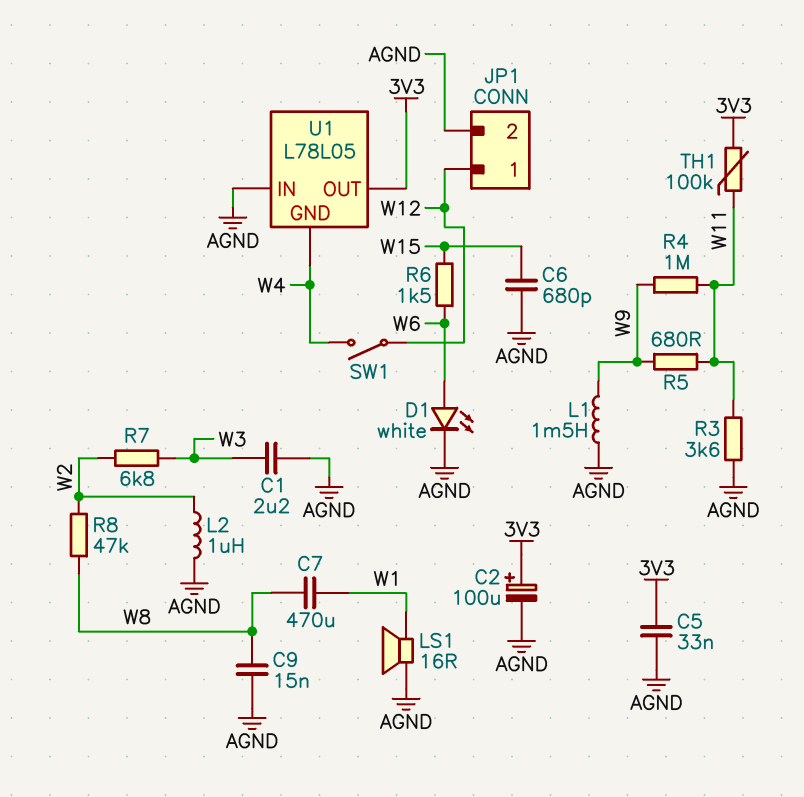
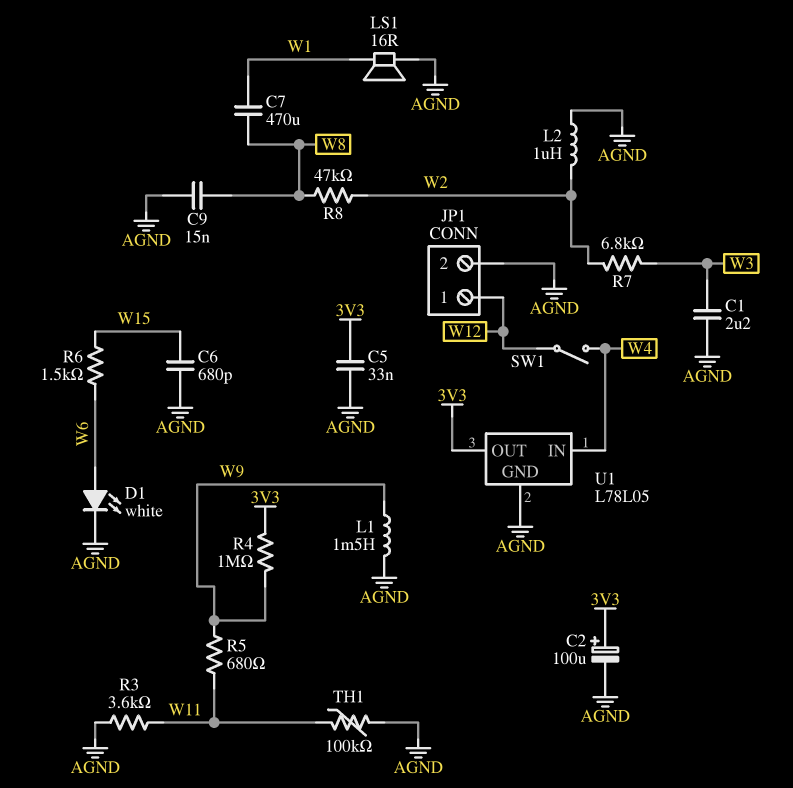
R4: 1M (W9, W11) -> 1M (3V3, W9)
TH1: 100k (3V3, W11) -> 100k (AGND, W11)
U1 pin GND: W4 -> AGND
U1 pin IN: AGND -> W4

